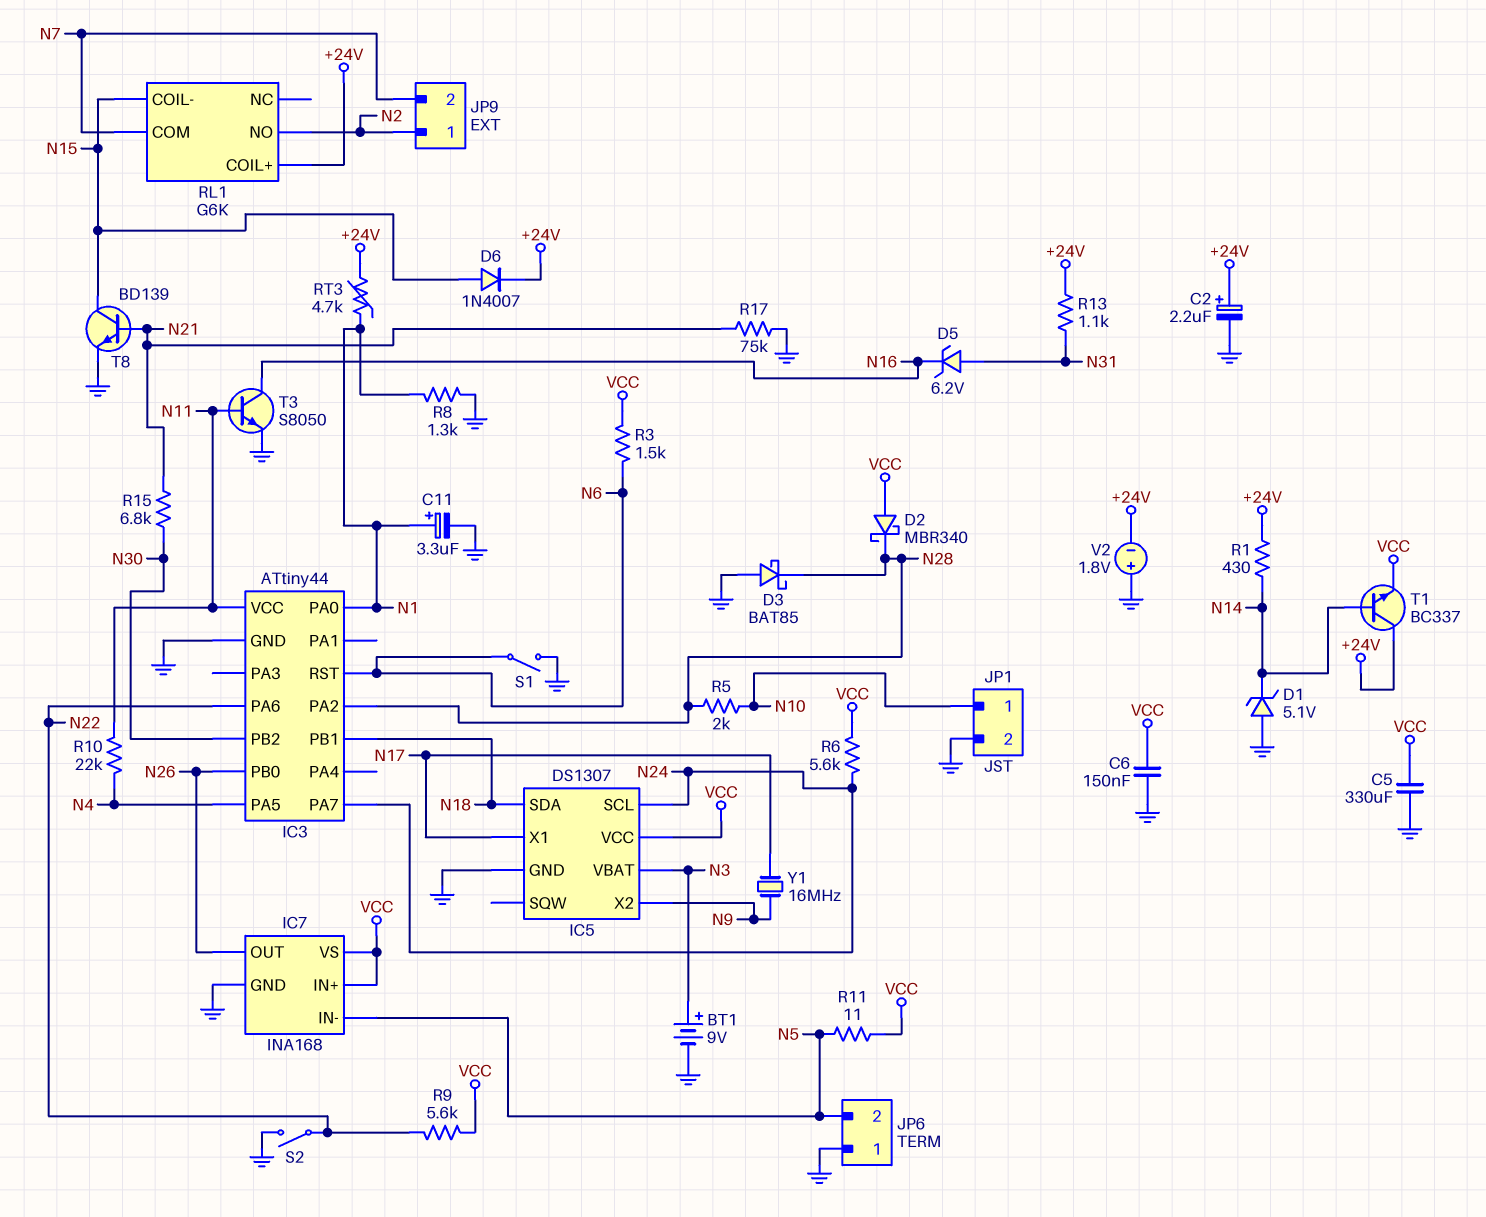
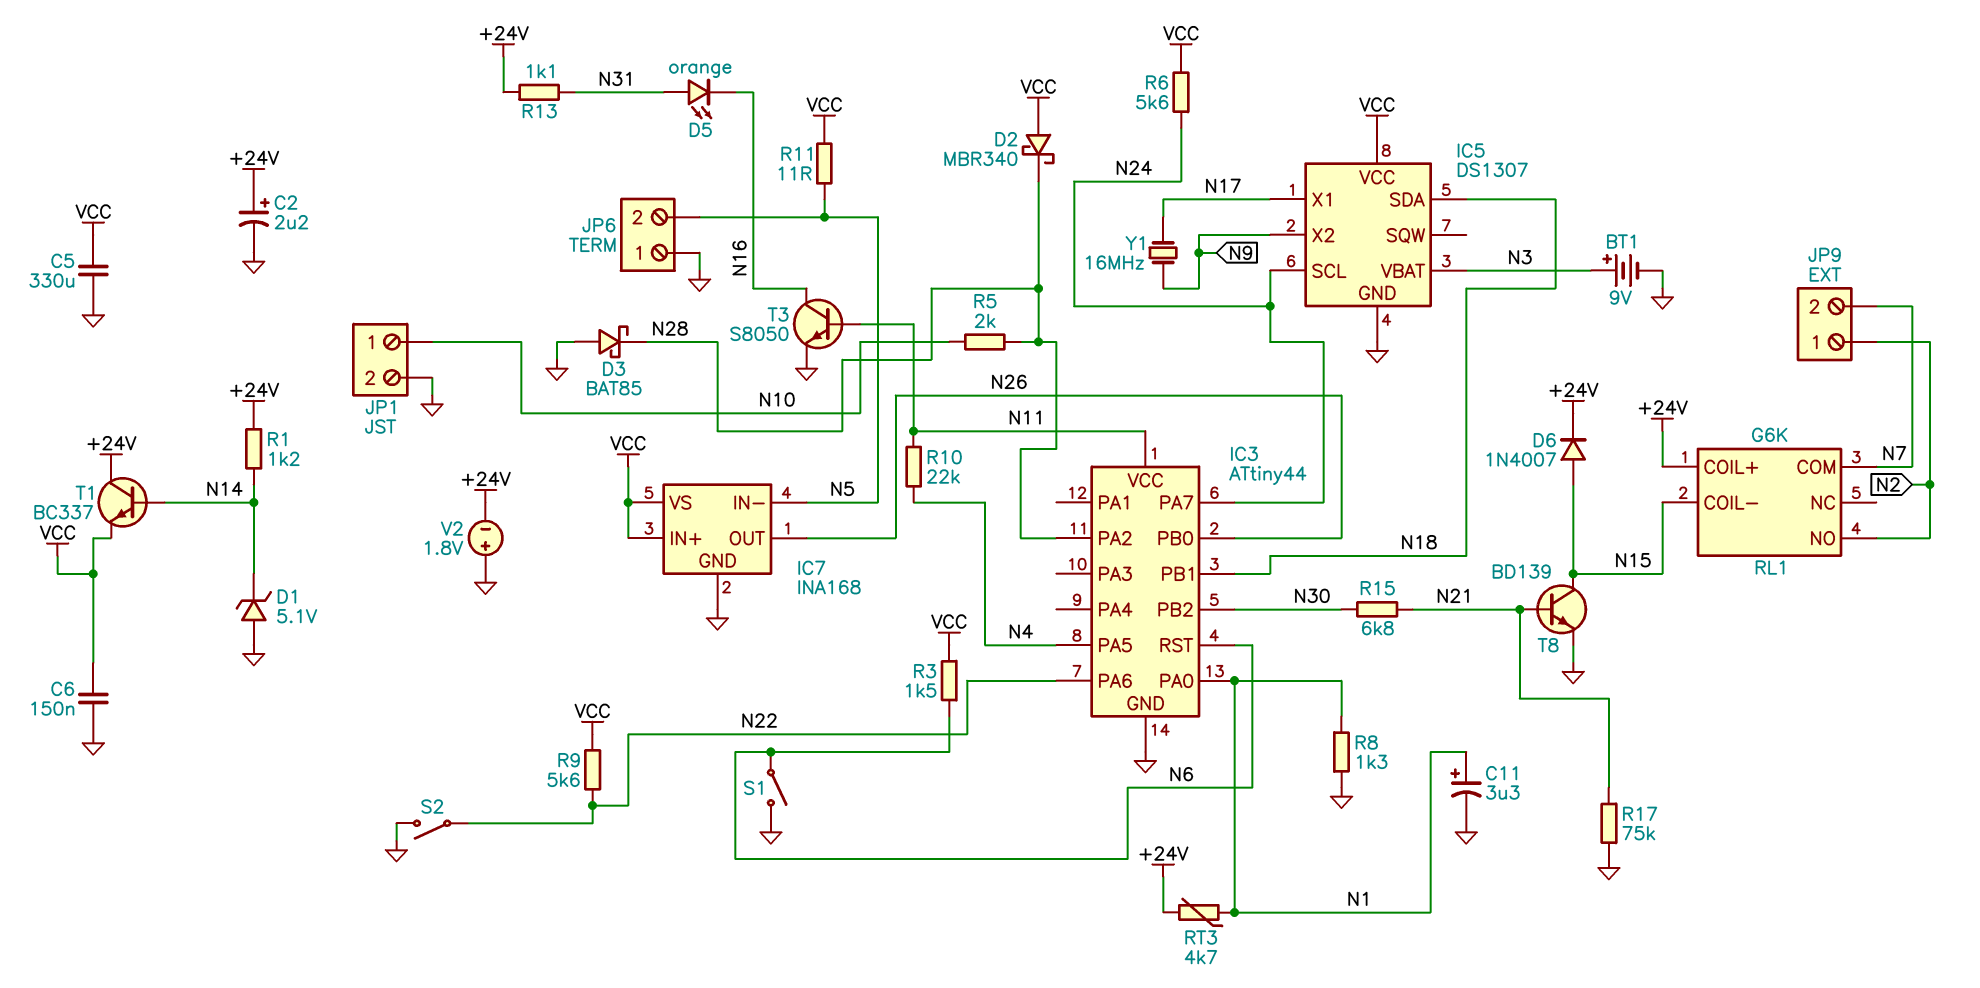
D5: zener 6.2V (A N31, K N16) -> LED orange (A N31, K N16)
R1: 430 (+24V, N14) -> 1.2k (+24V, N14)

